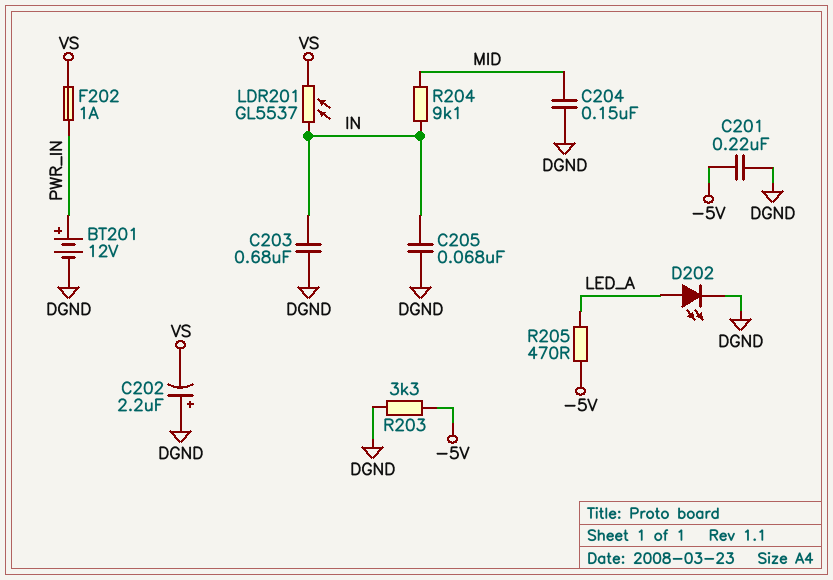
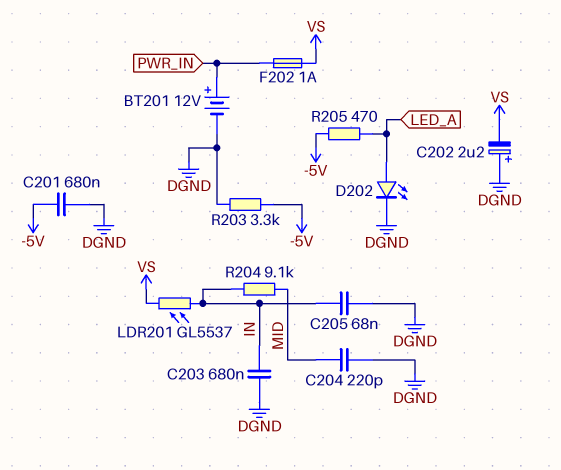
C201: 220nF (-5V, DGND) -> 680nF (-5V, DGND)
C204: 150nF (DGND, MID) -> 220pF (DGND, MID)

